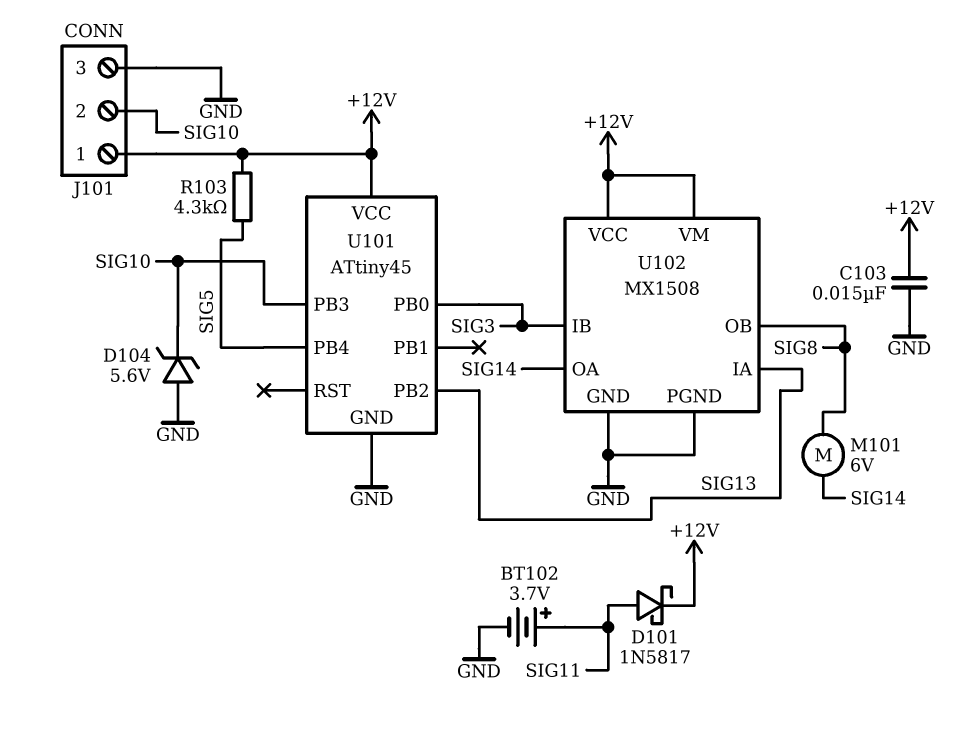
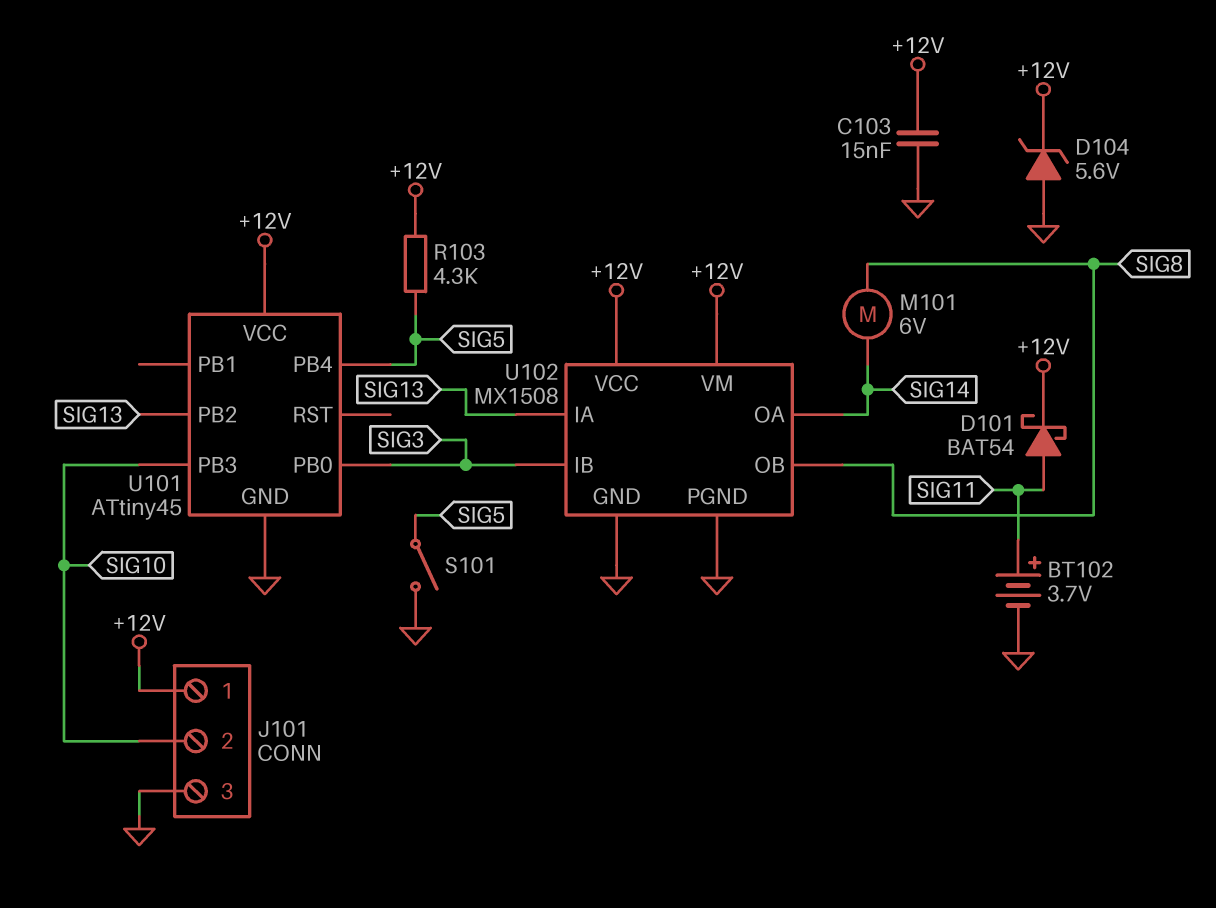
D101: schottky 1N5817 (A SIG11, K +12V) -> schottky BAT54 (A SIG11, K +12V)
D104: zener 5.6V (A GND, K SIG10) -> zener 5.6V (A GND, K +12V)
S101: none -> switch (GND, SIG5)

